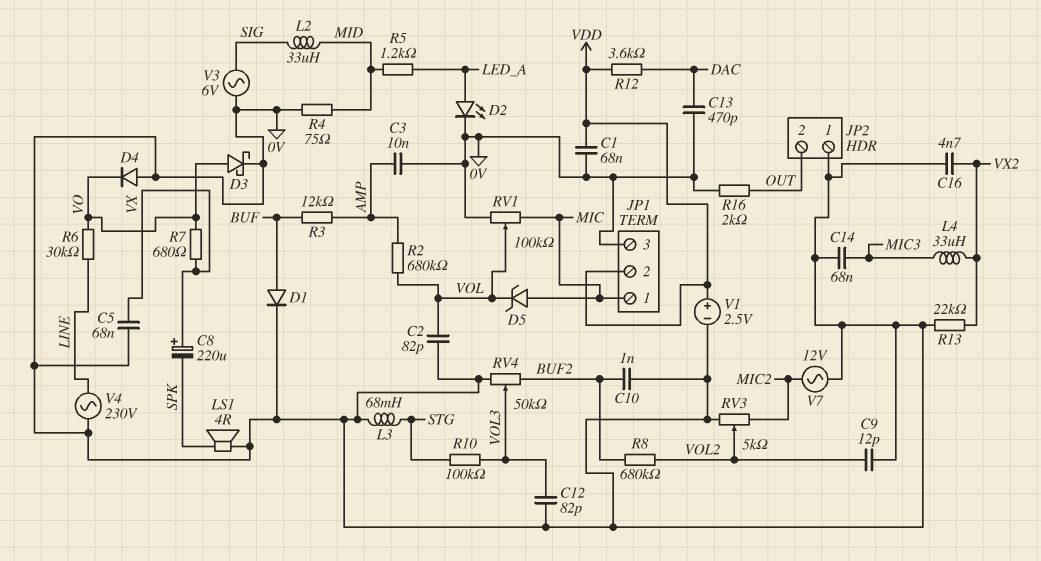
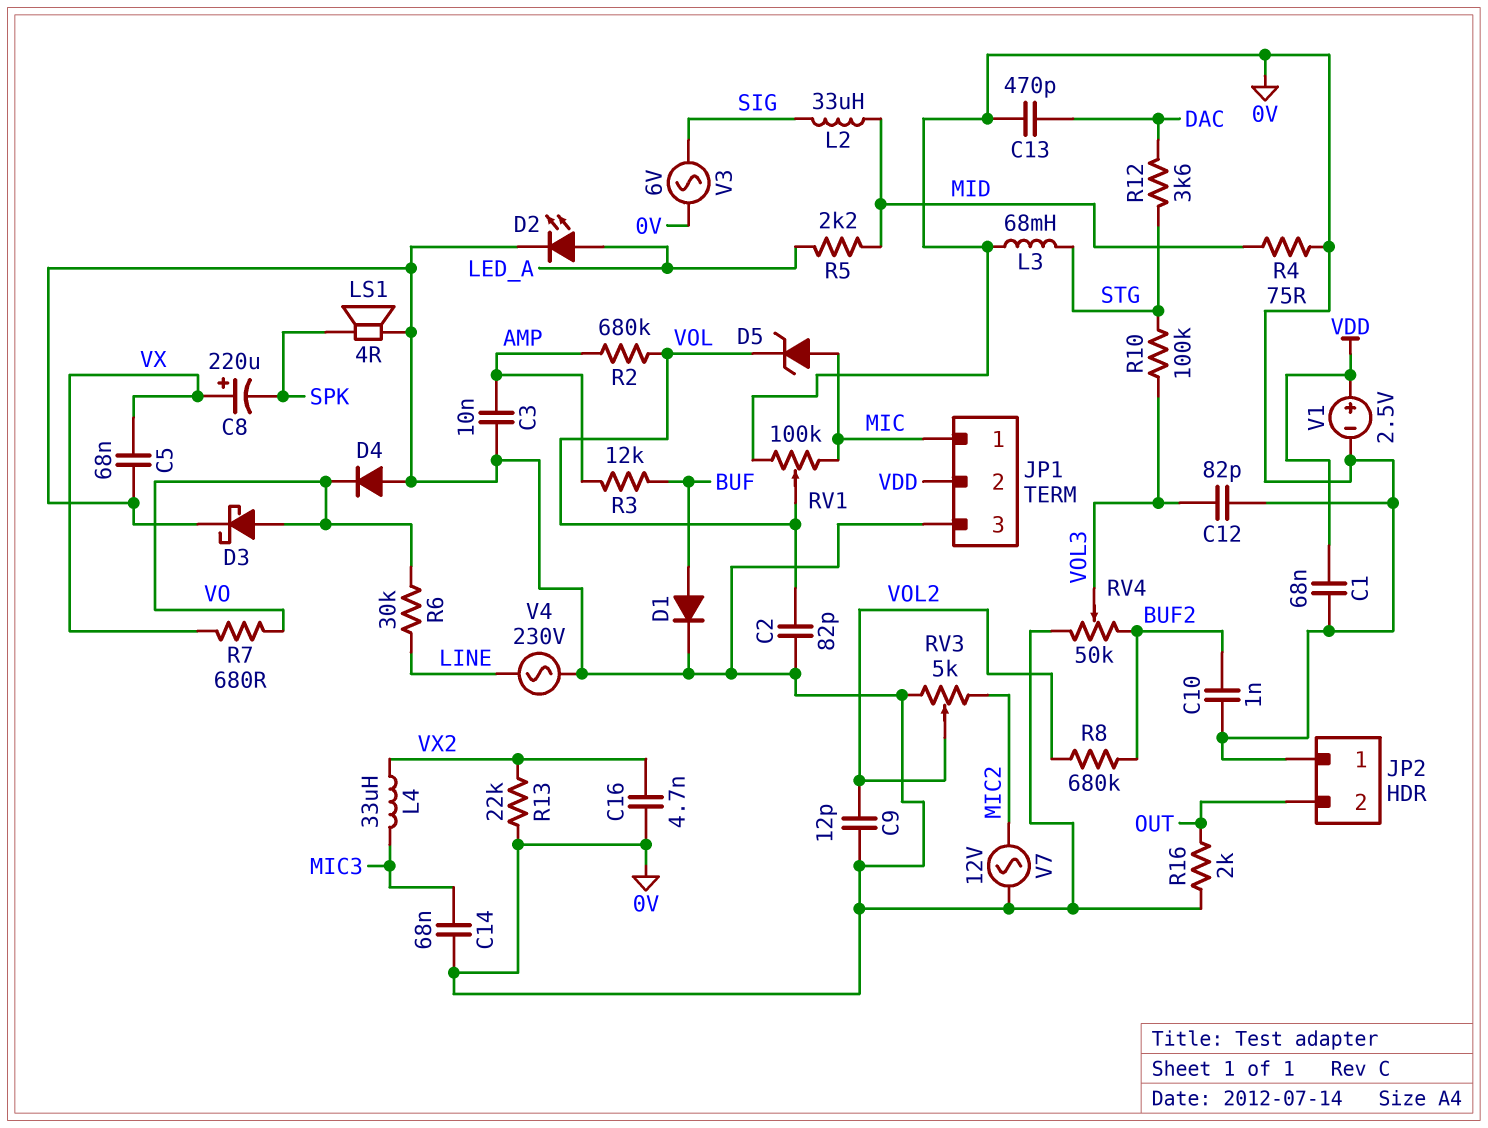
R5: 1.2k (LED_A, MID) -> 2.2k (LED_A, MID)
R12: 3.6k (DAC, VDD) -> 3.6k (DAC, STG)

